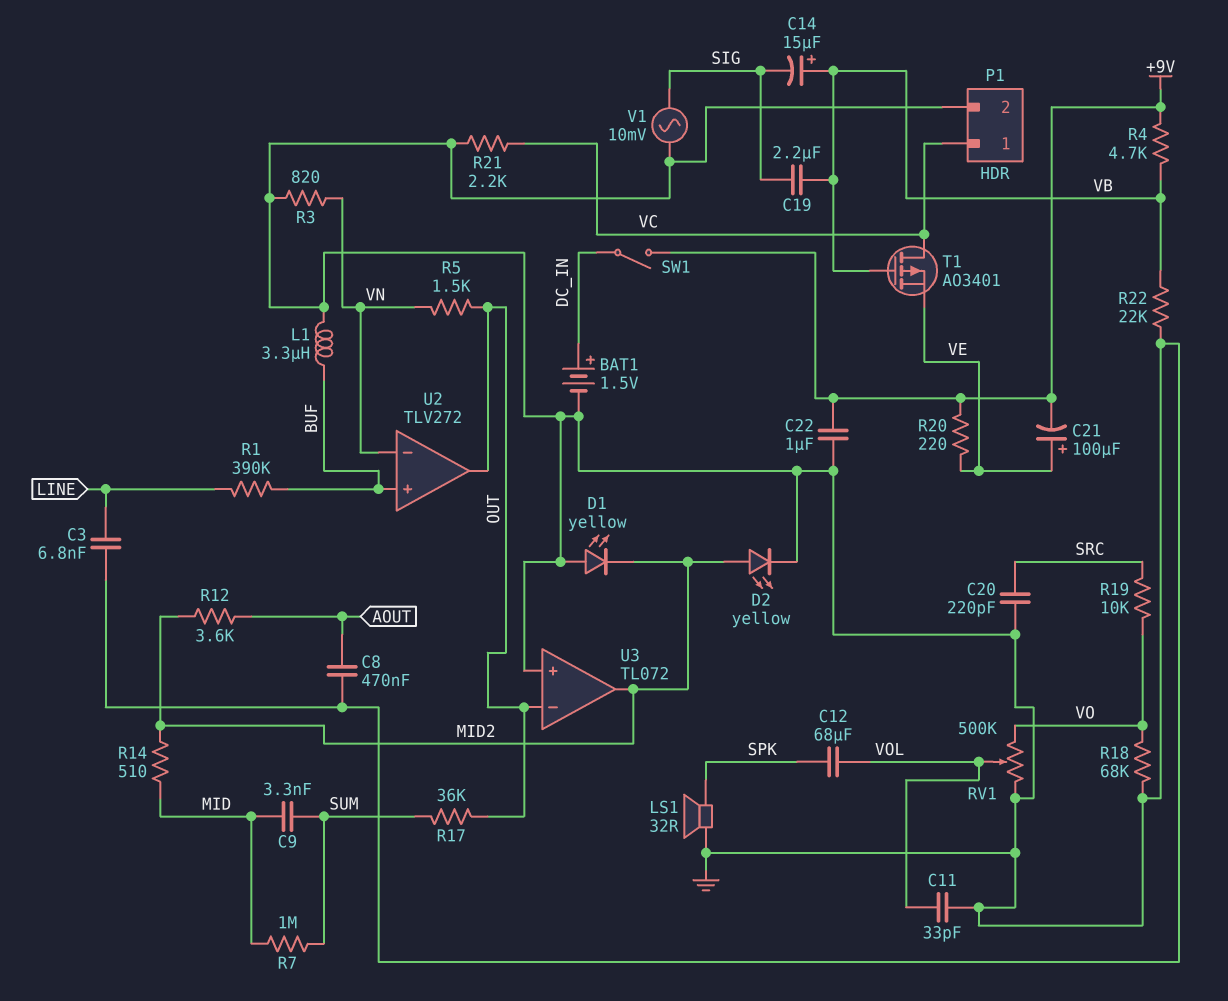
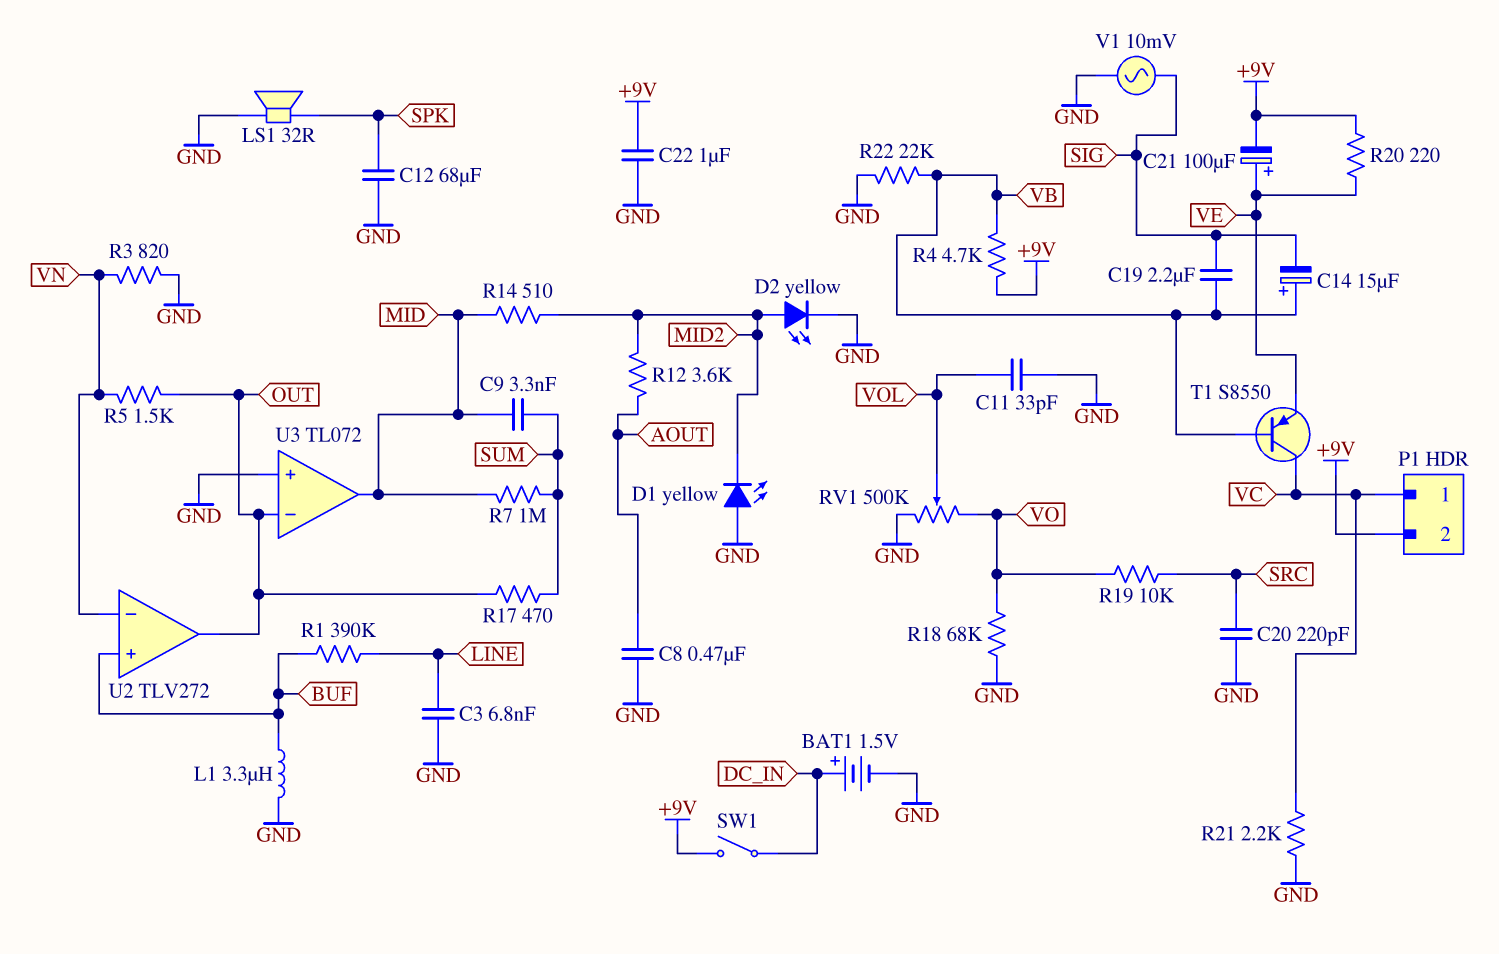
C12: 68uF (SPK, VOL) -> 68uF (GND, SPK)
P1 pin 2: GND -> +9V
R17: 36k (OUT, SUM) -> 470 (OUT, SUM)
T1: PMOS AO3401 (G VB, D VC, S VE) -> PNP S8550 (B VB, C VC, E VE)
U3 pin out: MID2 -> MID

